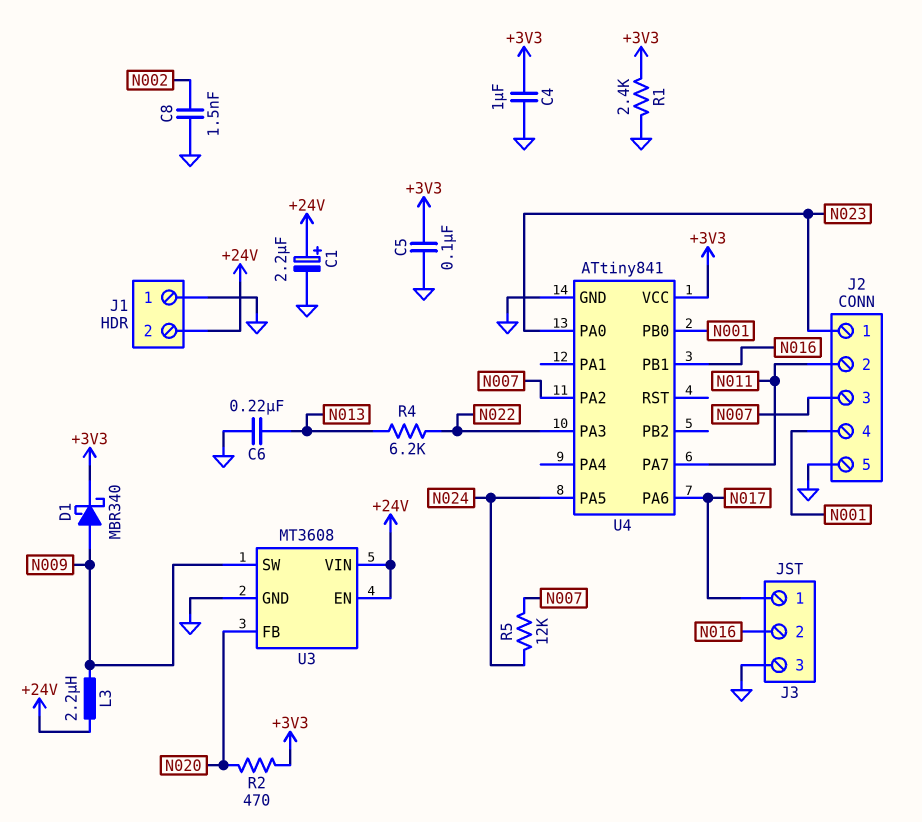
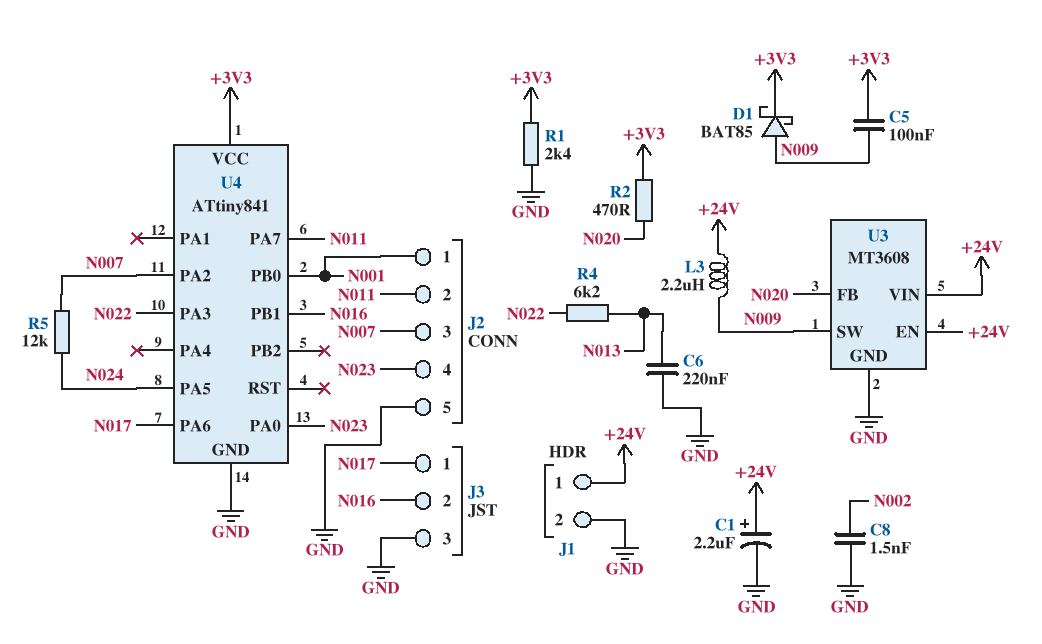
C4: 1uF (+3V3, GND) -> none
C5: 100nF (+3V3, GND) -> 100nF (+3V3, N009)
D1: schottky MBR340 (A N009, K +3V3) -> schottky BAT85 (A N009, K +3V3)
J1 pin 1: GND -> +24V
J1 pin 2: +24V -> GND
J2 pin 1: N023 -> N001
J2 pin 4: N001 -> N023

